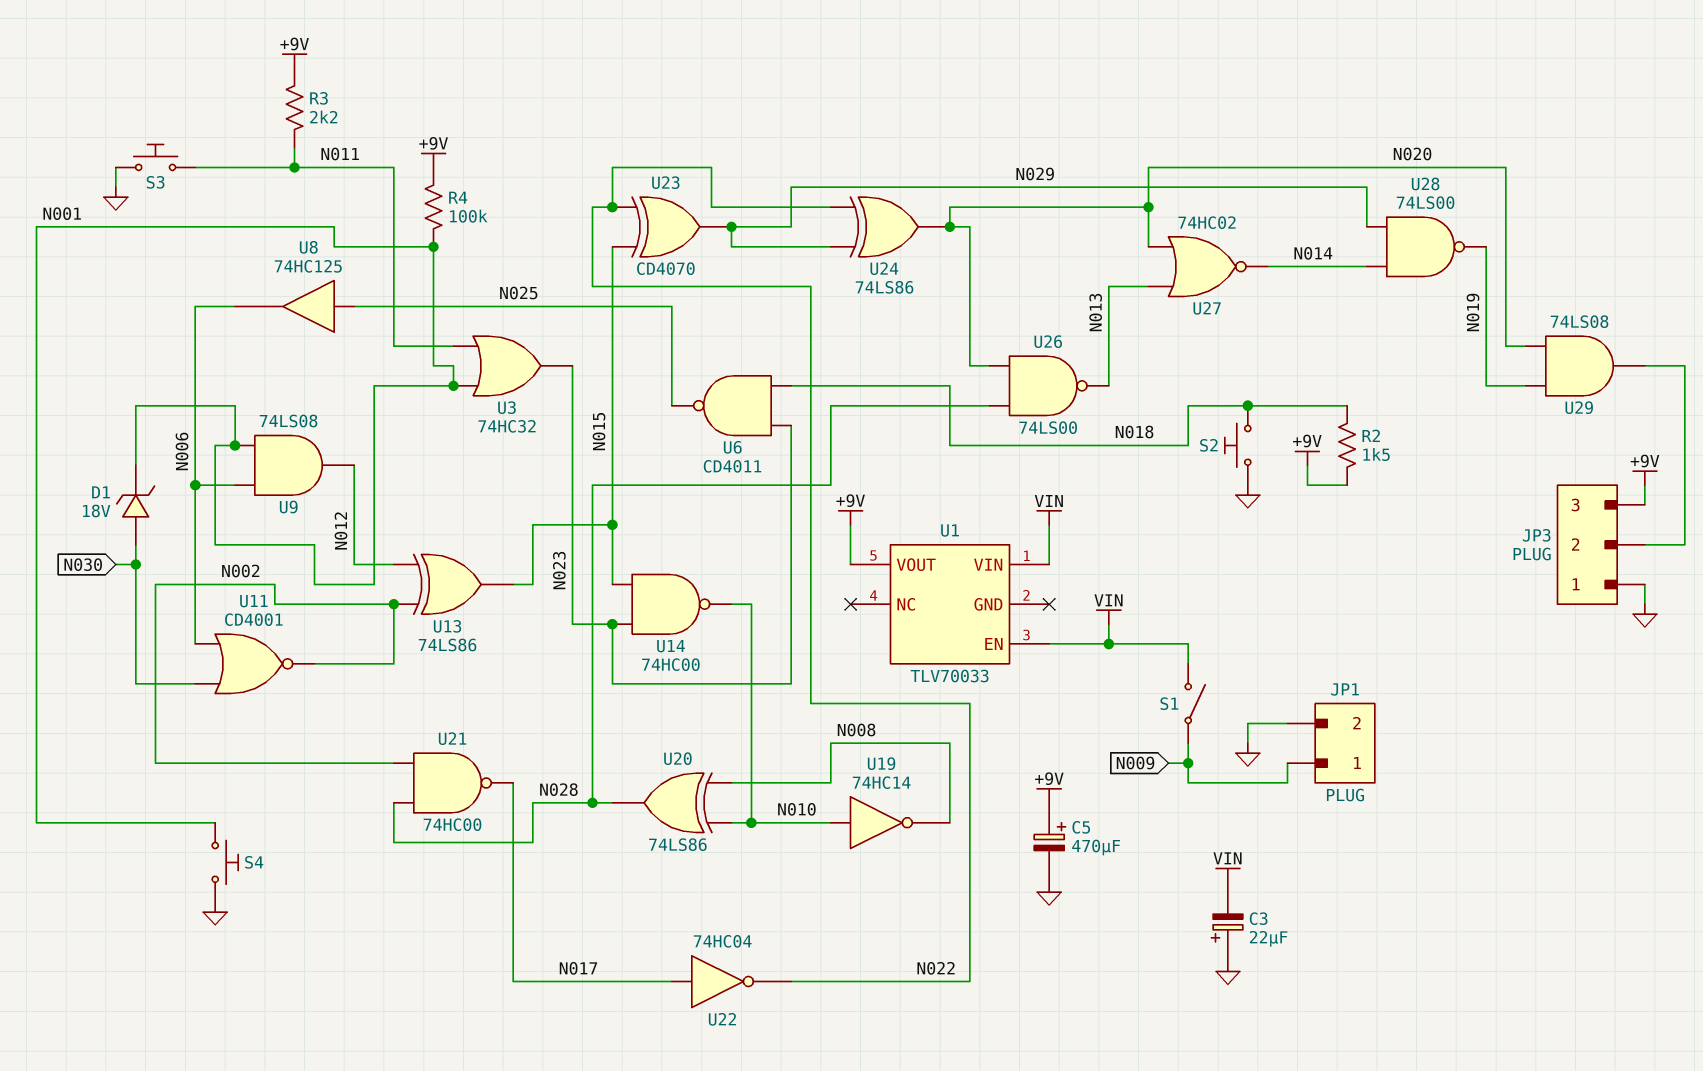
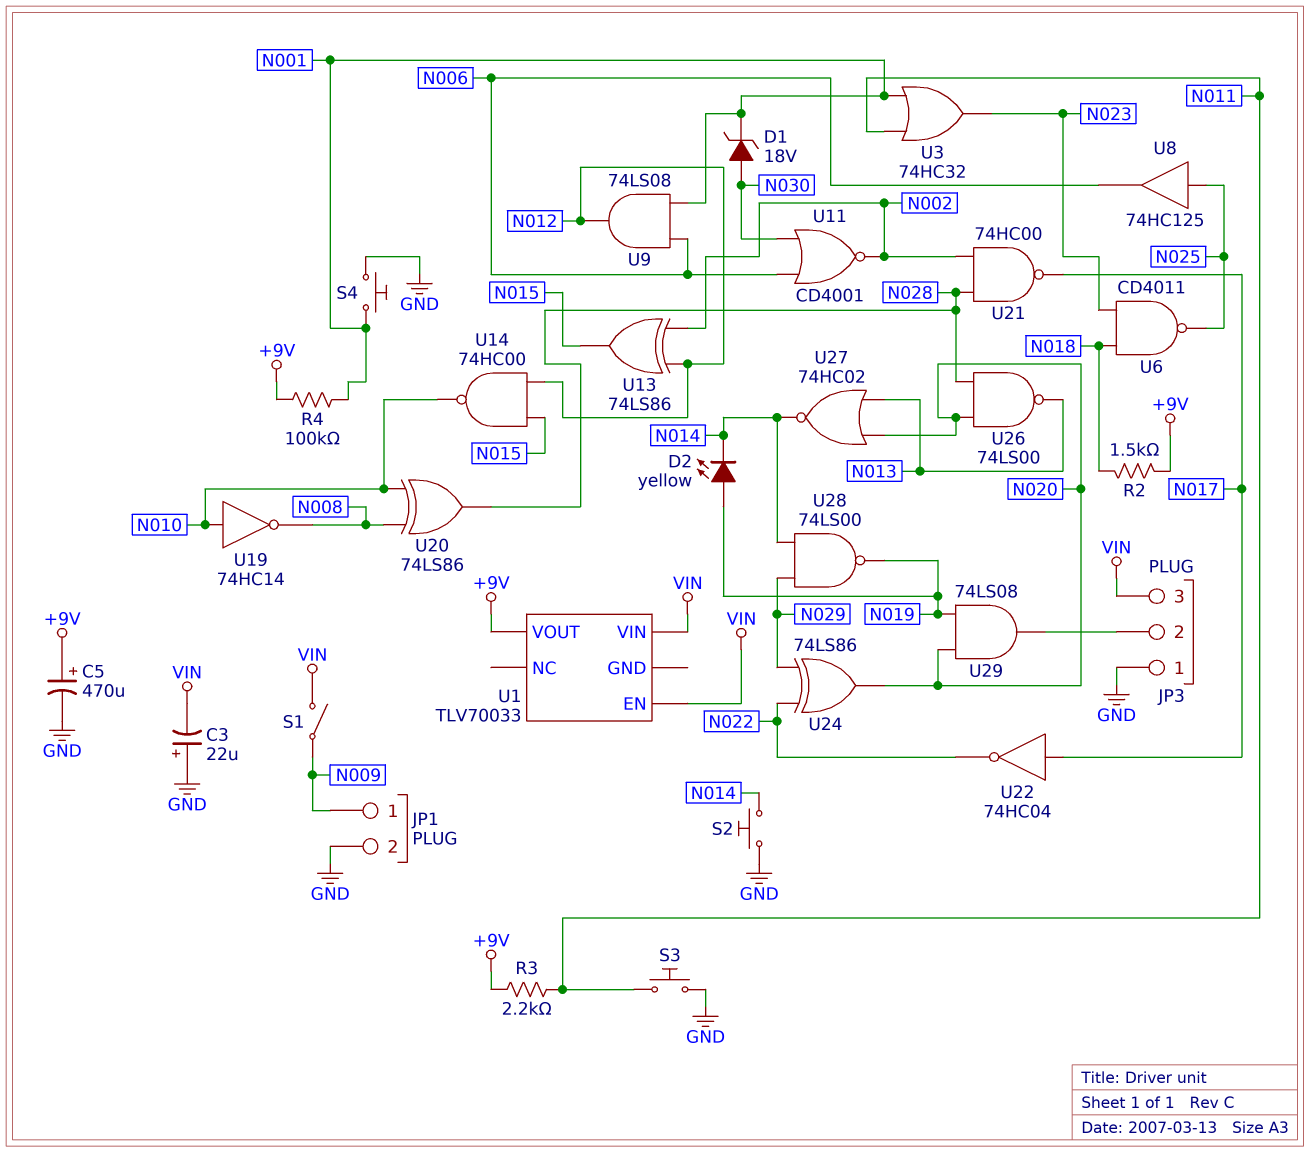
D2: none -> LED yellow (A N019, K N014)
JP3 pin 3: +9V -> VIN
S2: button (GND, N018) -> button (GND, N014)
U14: NAND 74HC00 (in N015, in N023, out N010) -> NAND 74HC00 (in N012, in N015, out N010)
U23: XOR CD4070 (in N015, in N022, out N029) -> none

